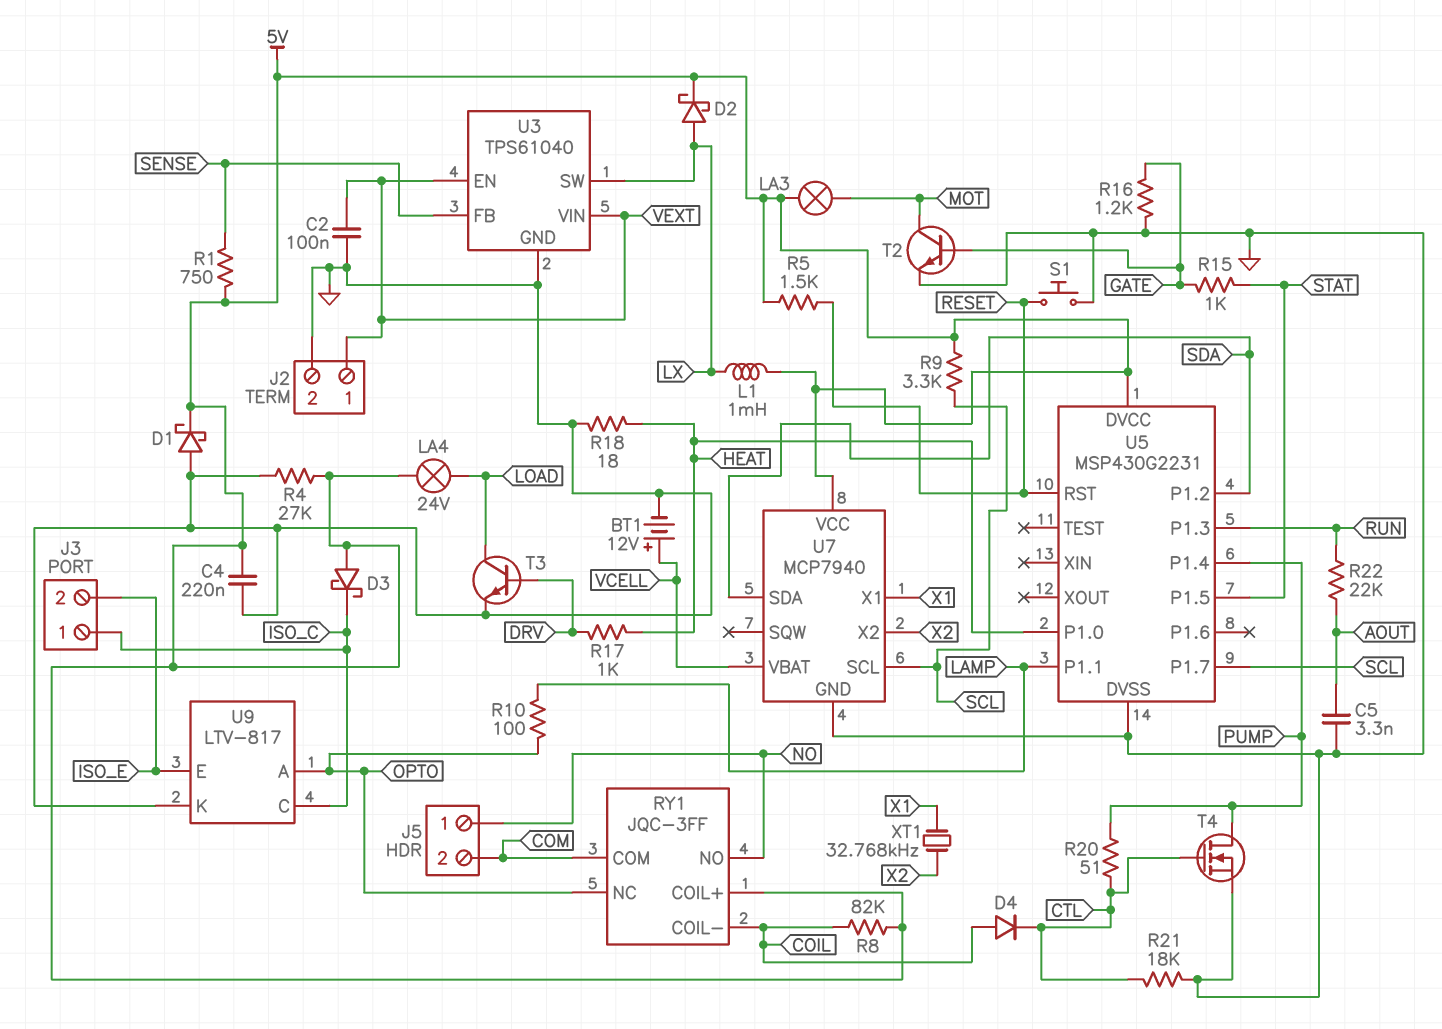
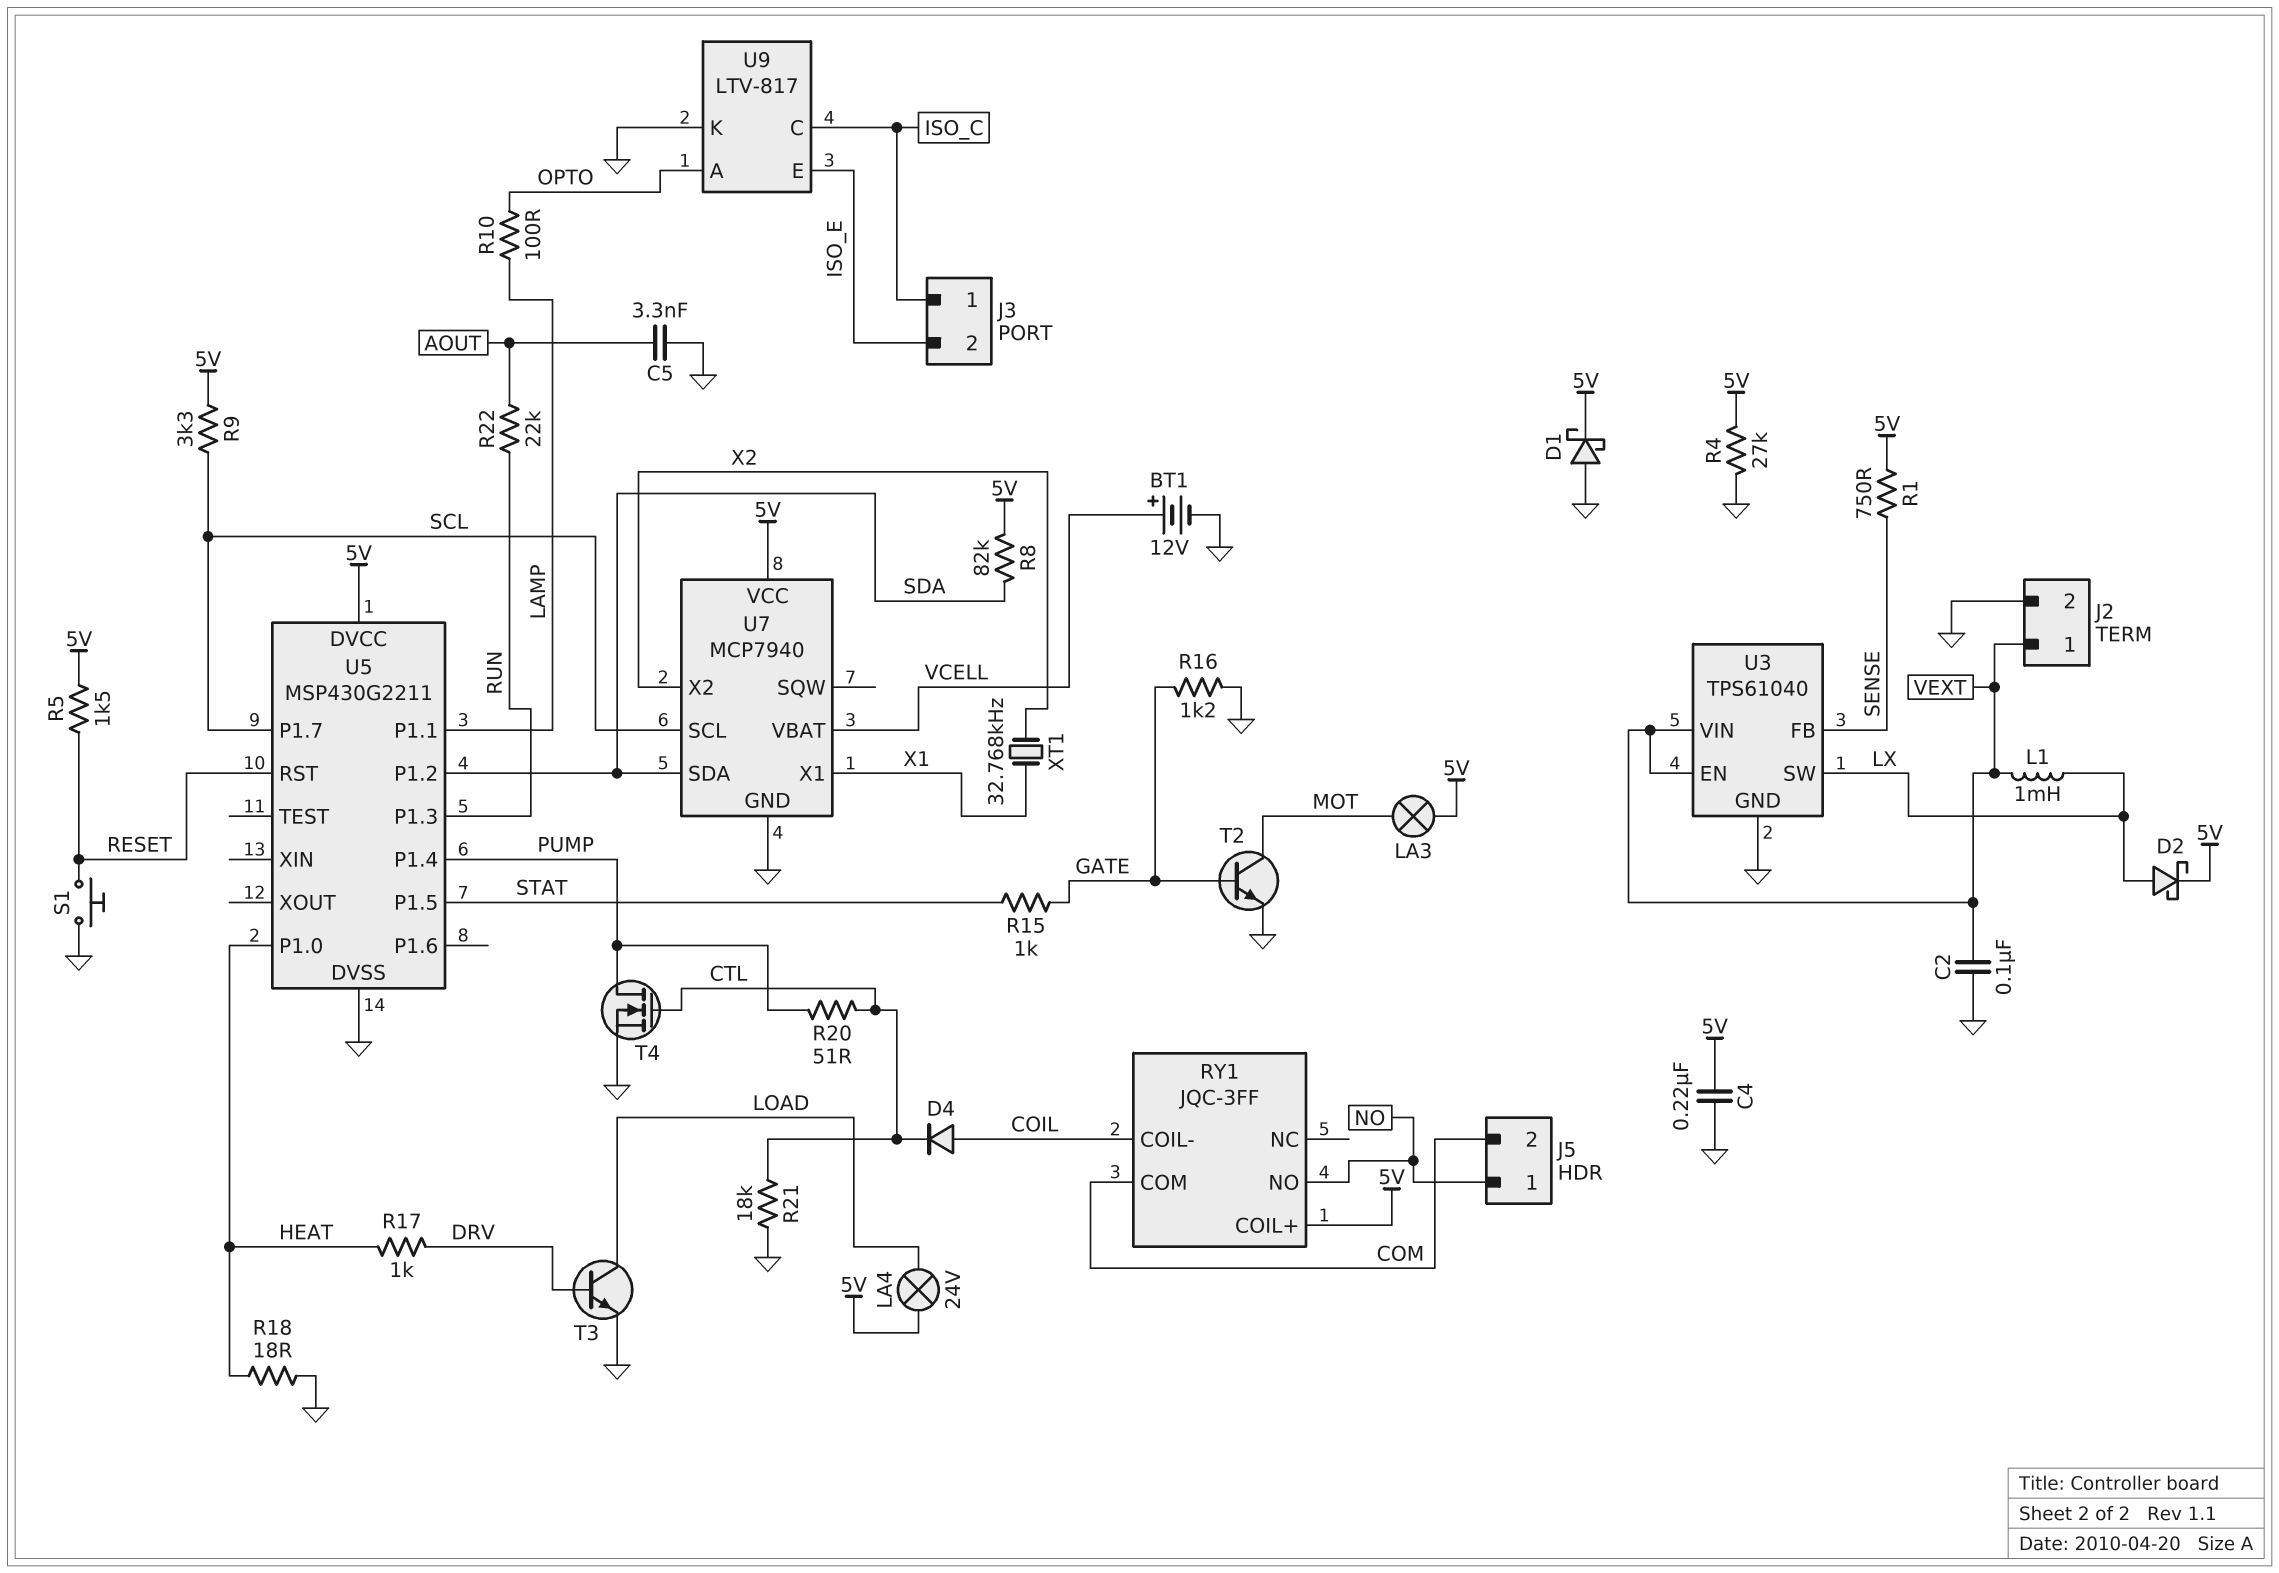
D3: schottky (A 5V, K ISO_C) -> none
L1: 1mH (5V, LX) -> 1mH (LX, VEXT)
R8: 82k (5V, COIL) -> 82k (5V, SDA)
RY1 pin NC: OPTO -> none
U5: MSP430G2231 -> MSP430G2211

